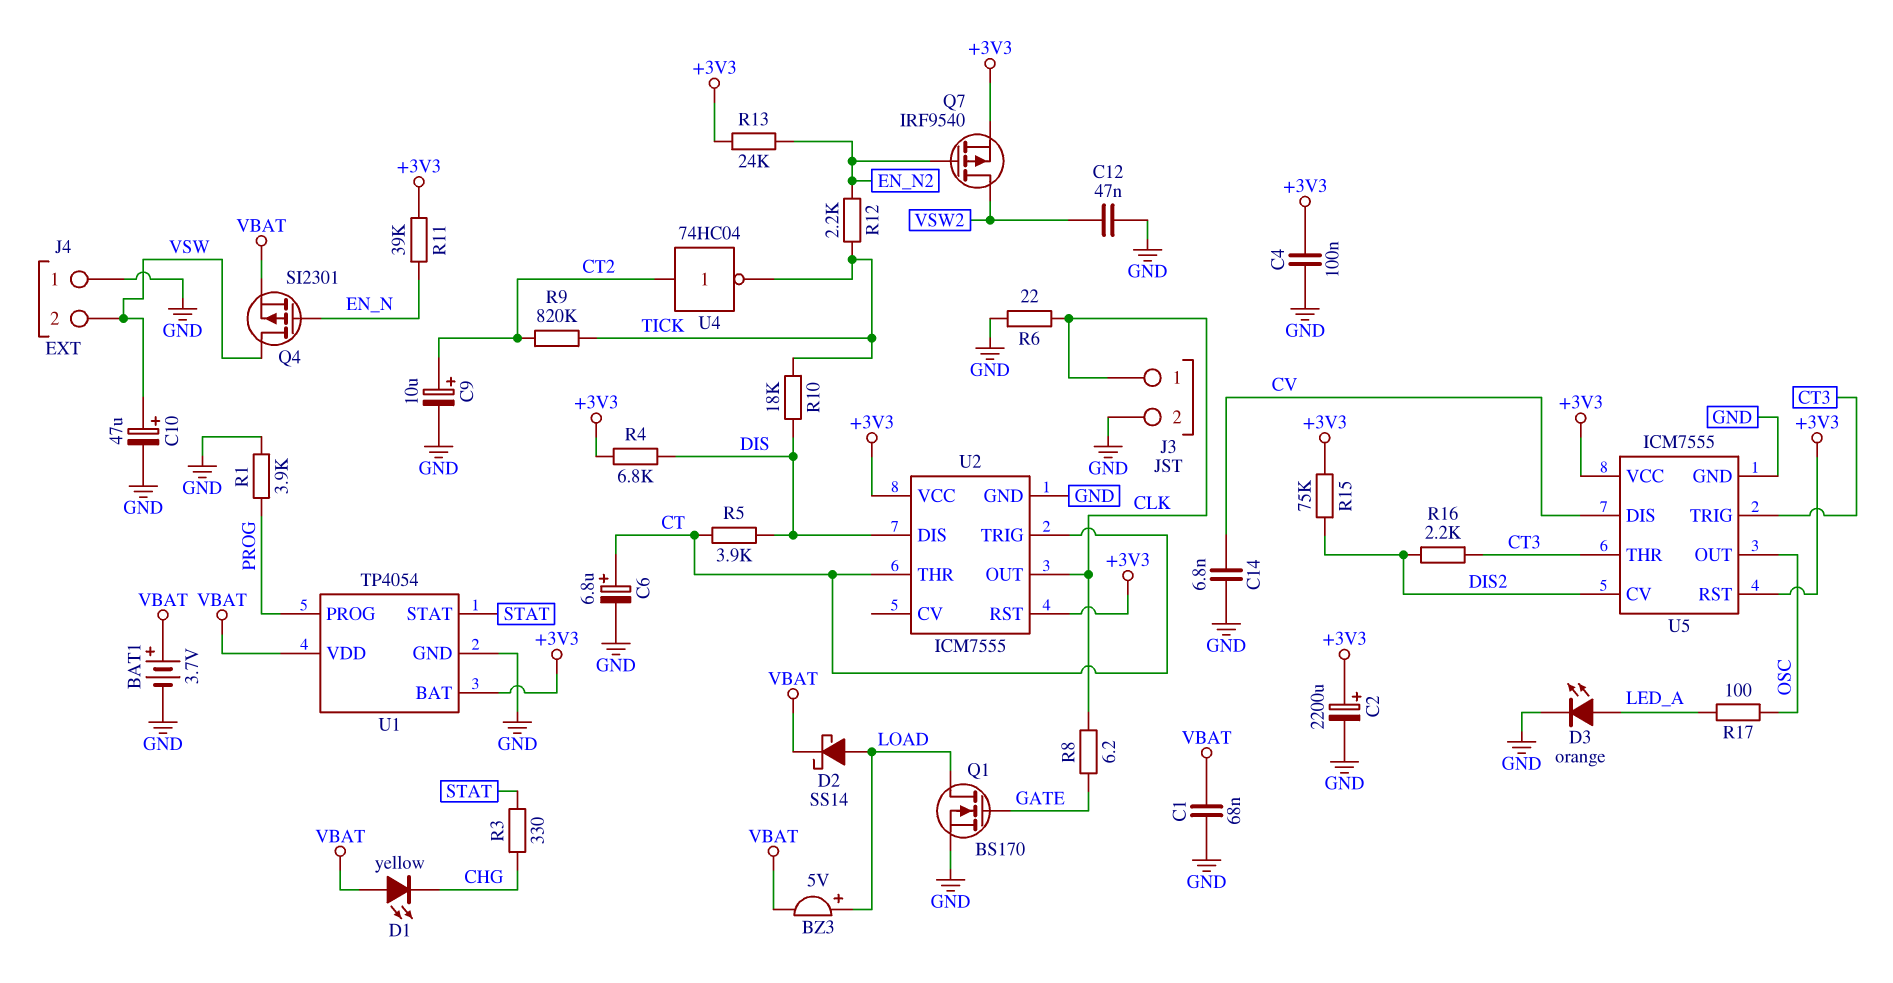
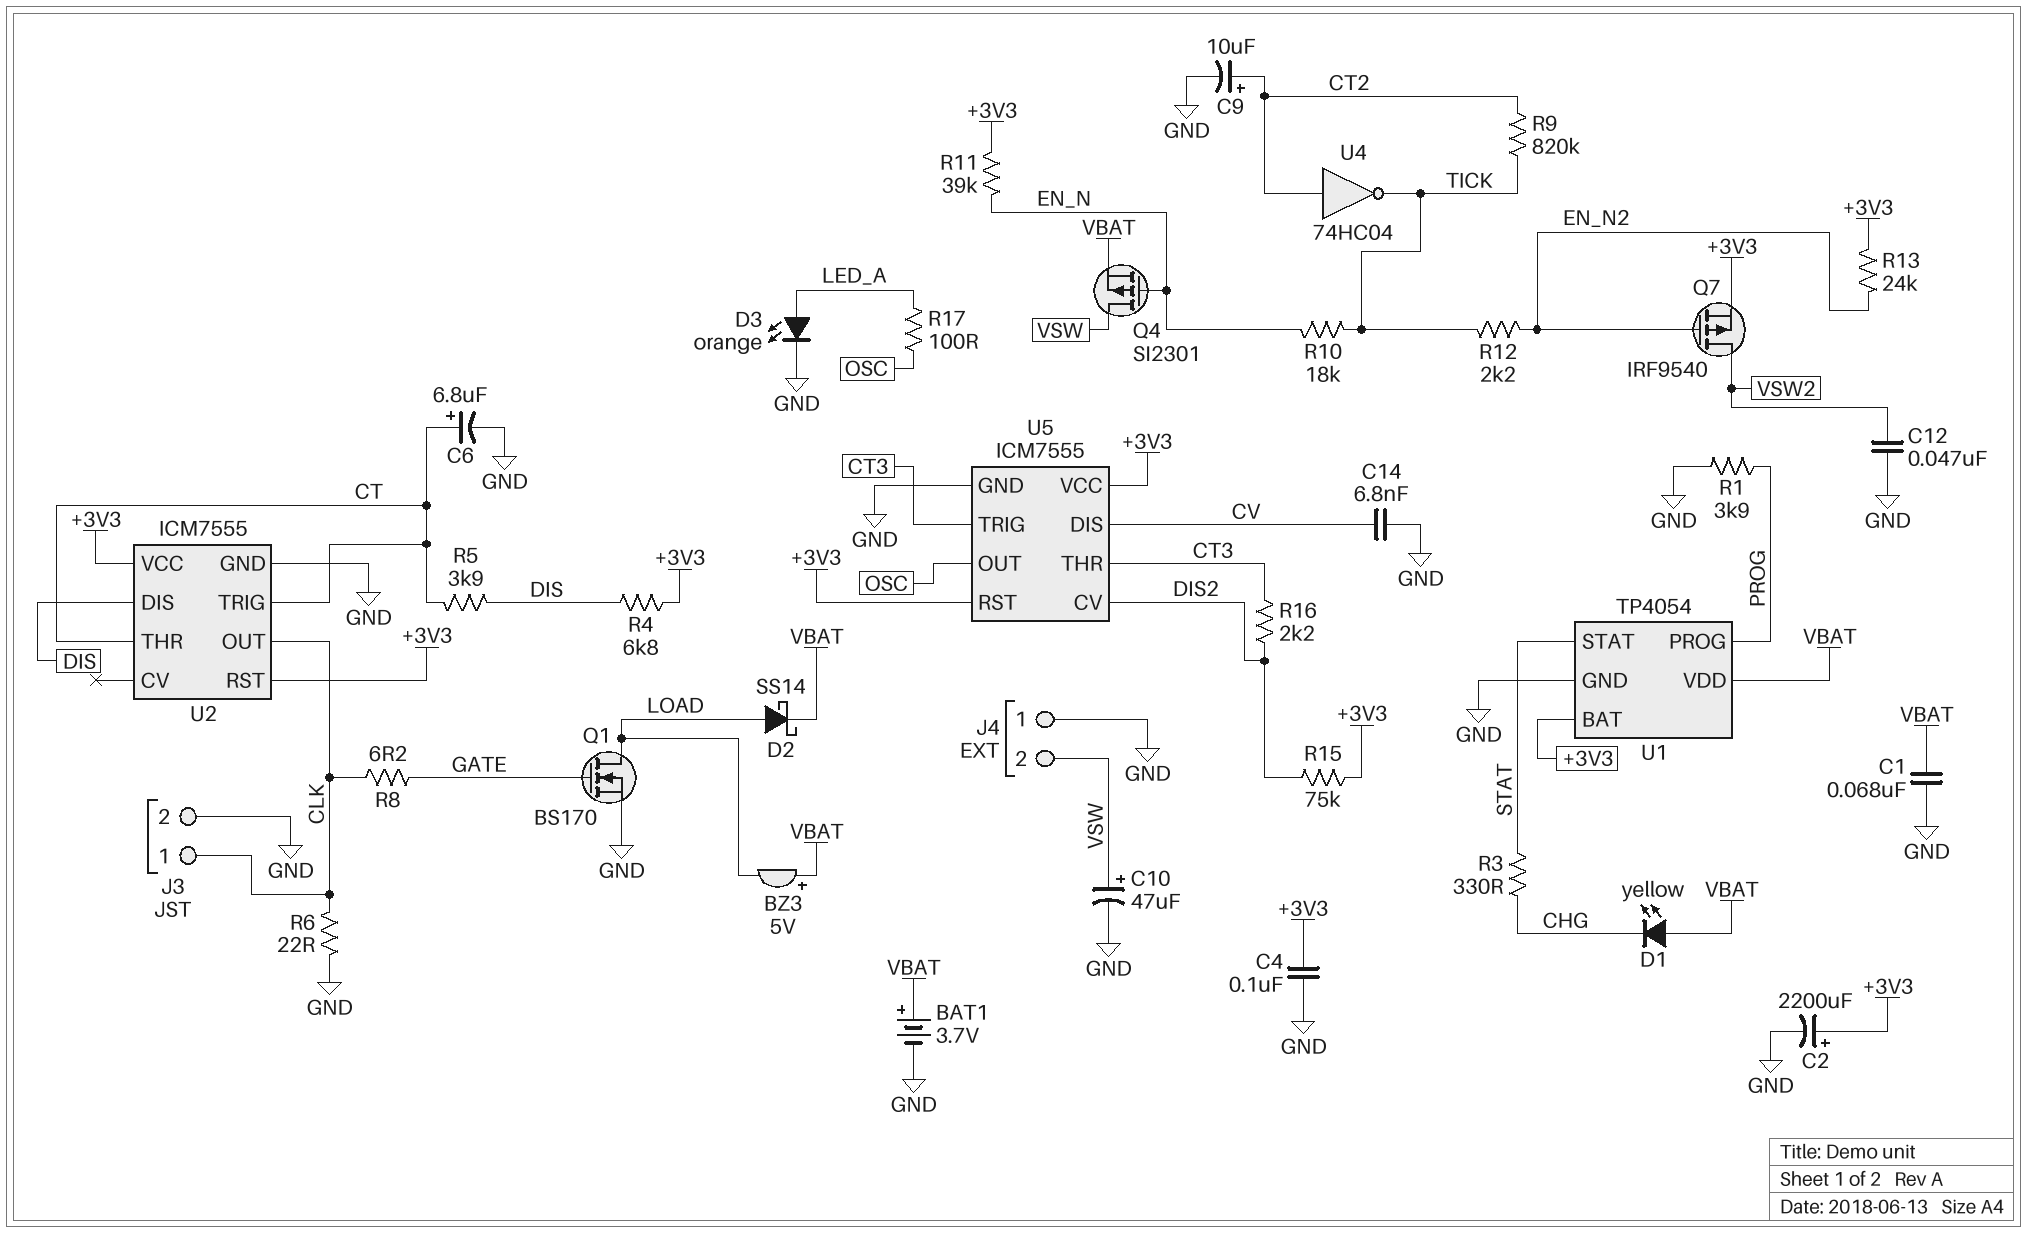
BZ3: buzzer 5V (plus LOAD, minus VBAT) -> buzzer 5V (plus VBAT, minus LOAD)
R10: 18k (DIS, TICK) -> 18k (EN_N, TICK)

